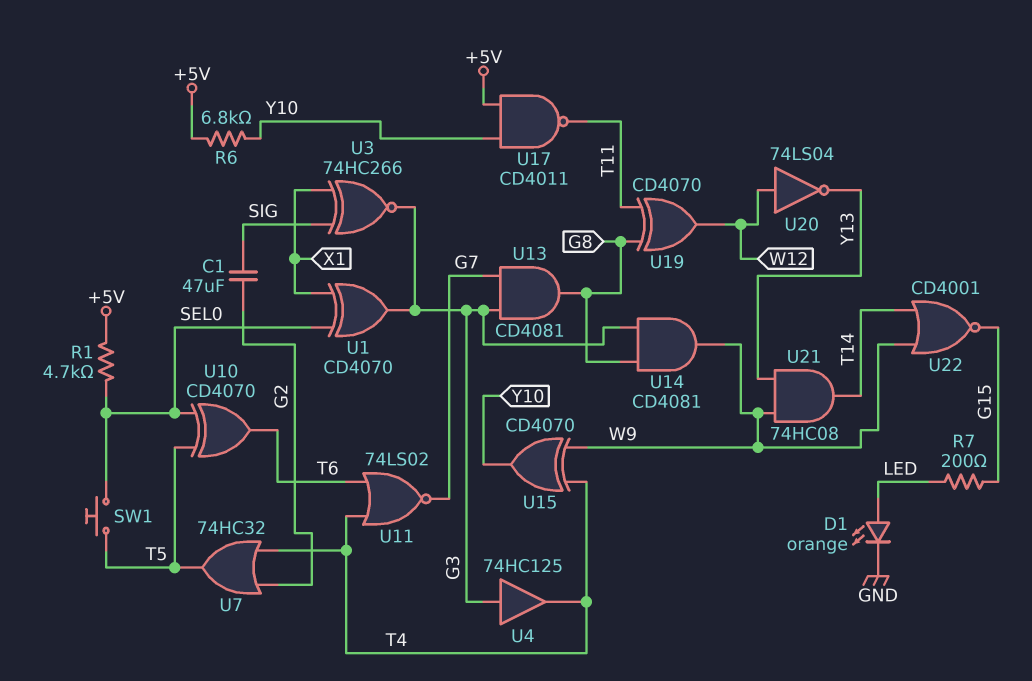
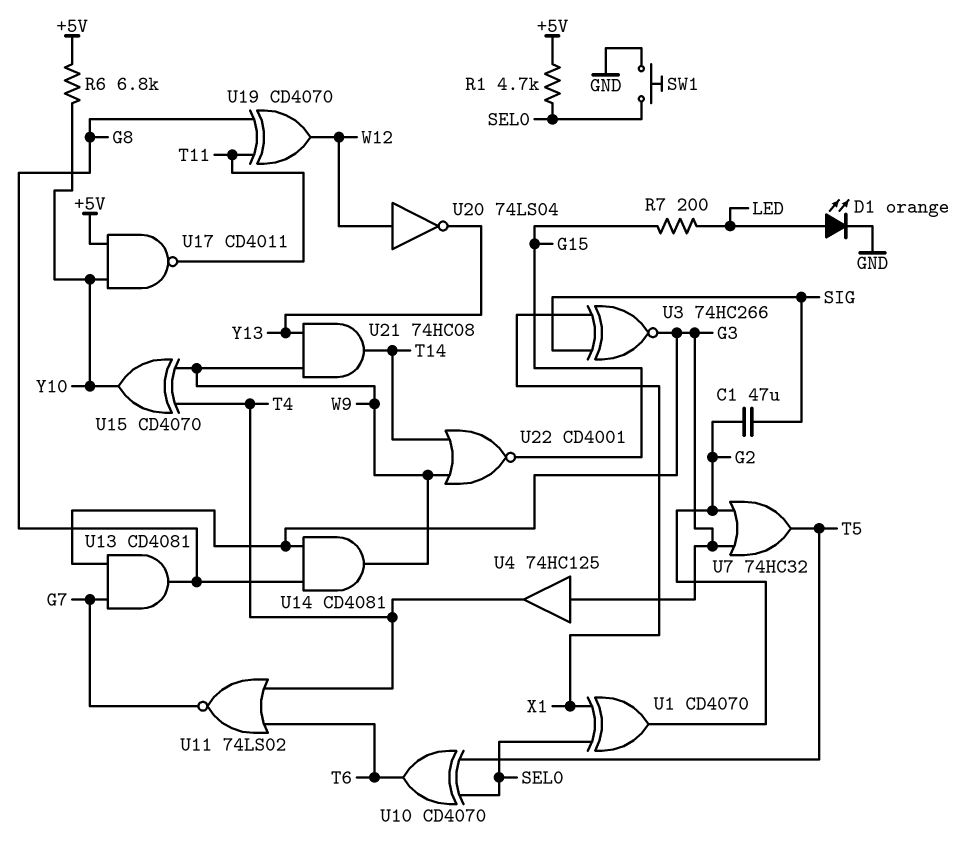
SW1: button (SEL0, T5) -> button (GND, SEL0)
U1: XOR CD4070 (in SEL0, in X1, out G3) -> XOR CD4070 (in SEL0, in X1, out G2)
U7: OR 74HC32 (in G2, in T4, out T5) -> OR 74HC32 (in G2, in G3, out T5)

